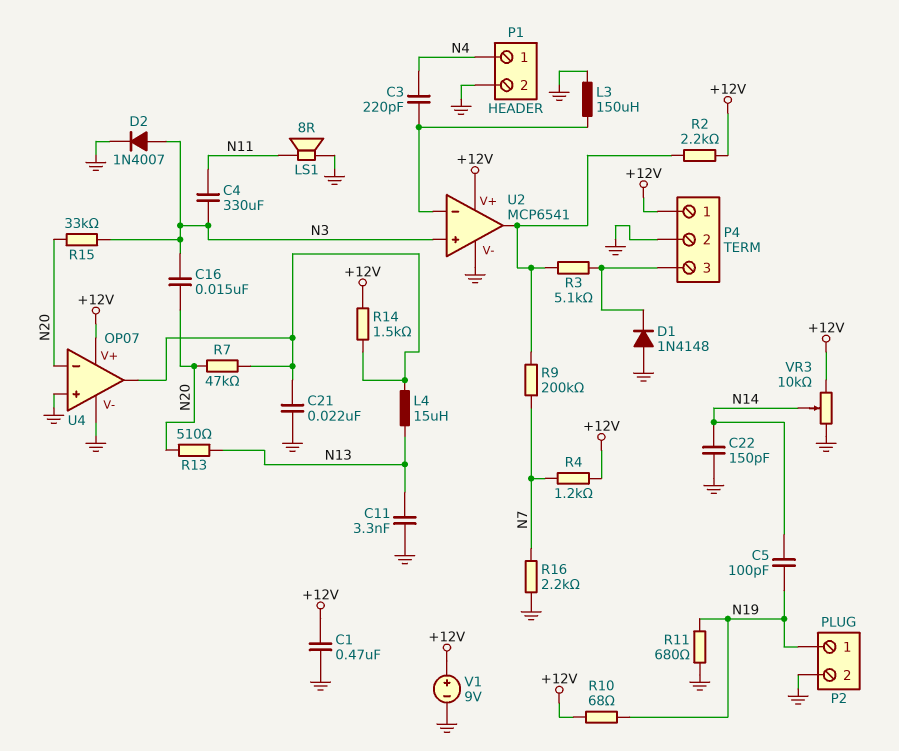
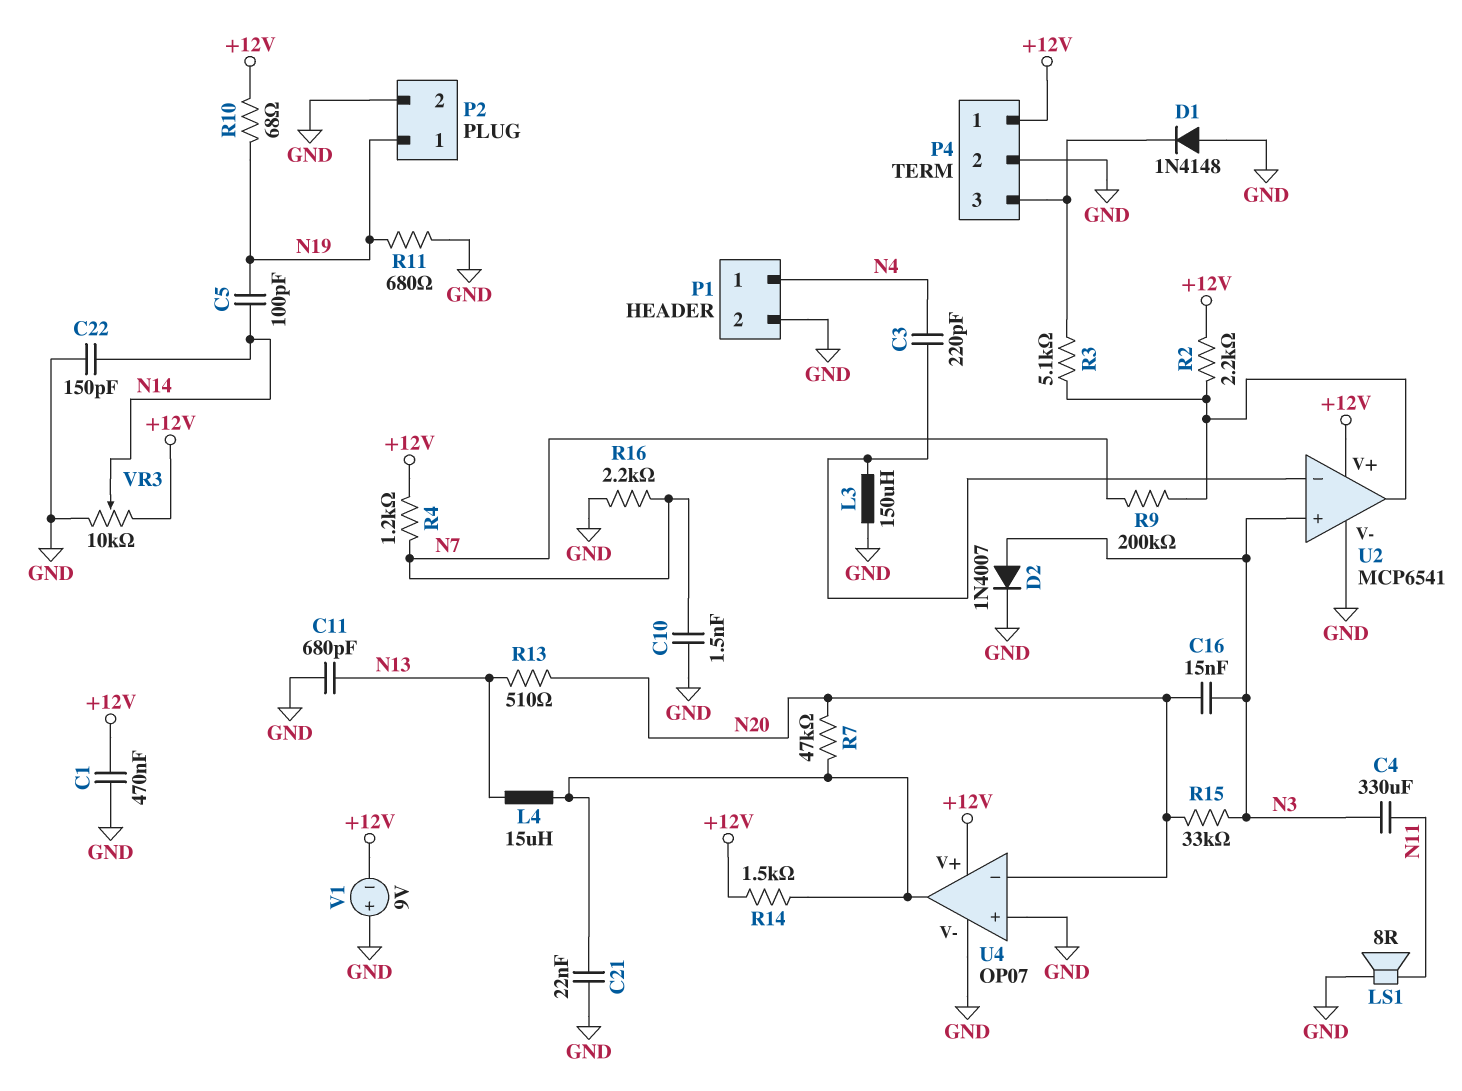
C10: none -> 1.5nF (GND, N7)
C11: 3.3nF (GND, N13) -> 680pF (GND, N13)
V1: 9V (plus +12V, minus GND) -> 9V (plus GND, minus +12V)

